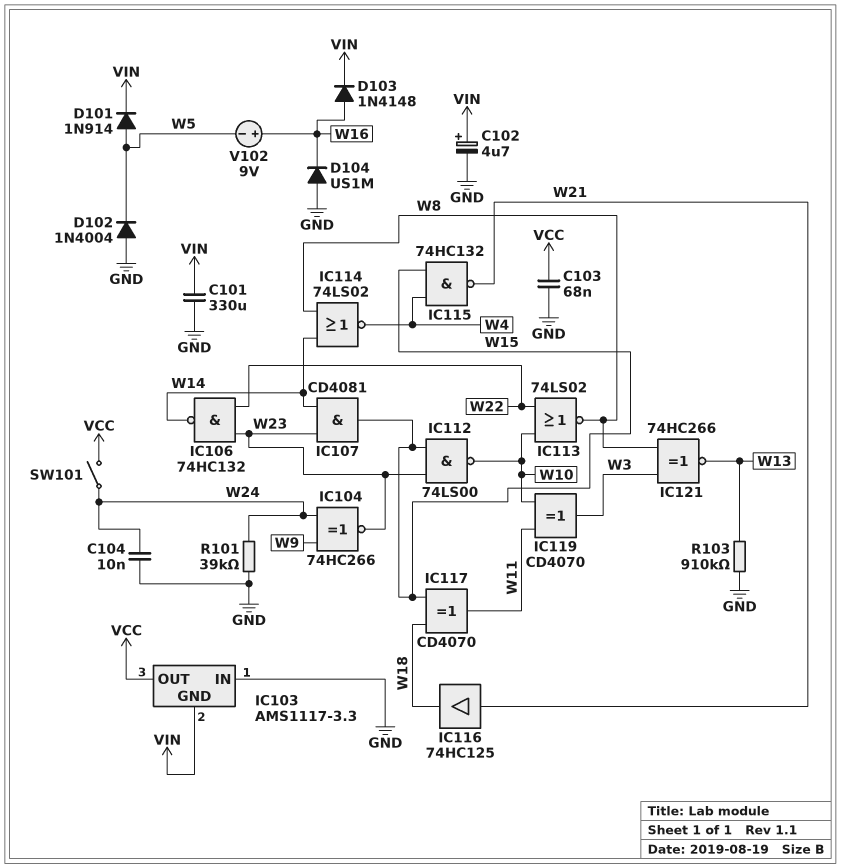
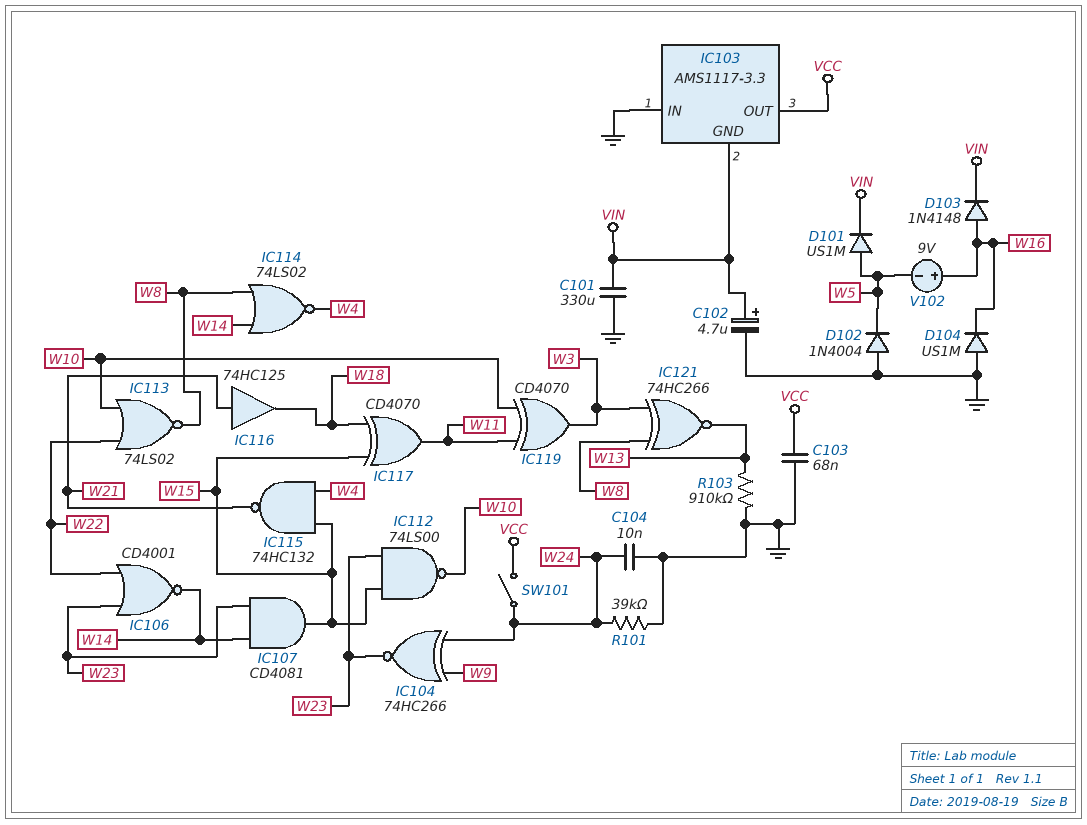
D101: diode 1N914 (A W5, K VIN) -> diode US1M (A W5, K VIN)
IC106: NAND 74HC132 (in W22, in W23, out W14) -> NOR CD4001 (in W22, in W23, out W14)

